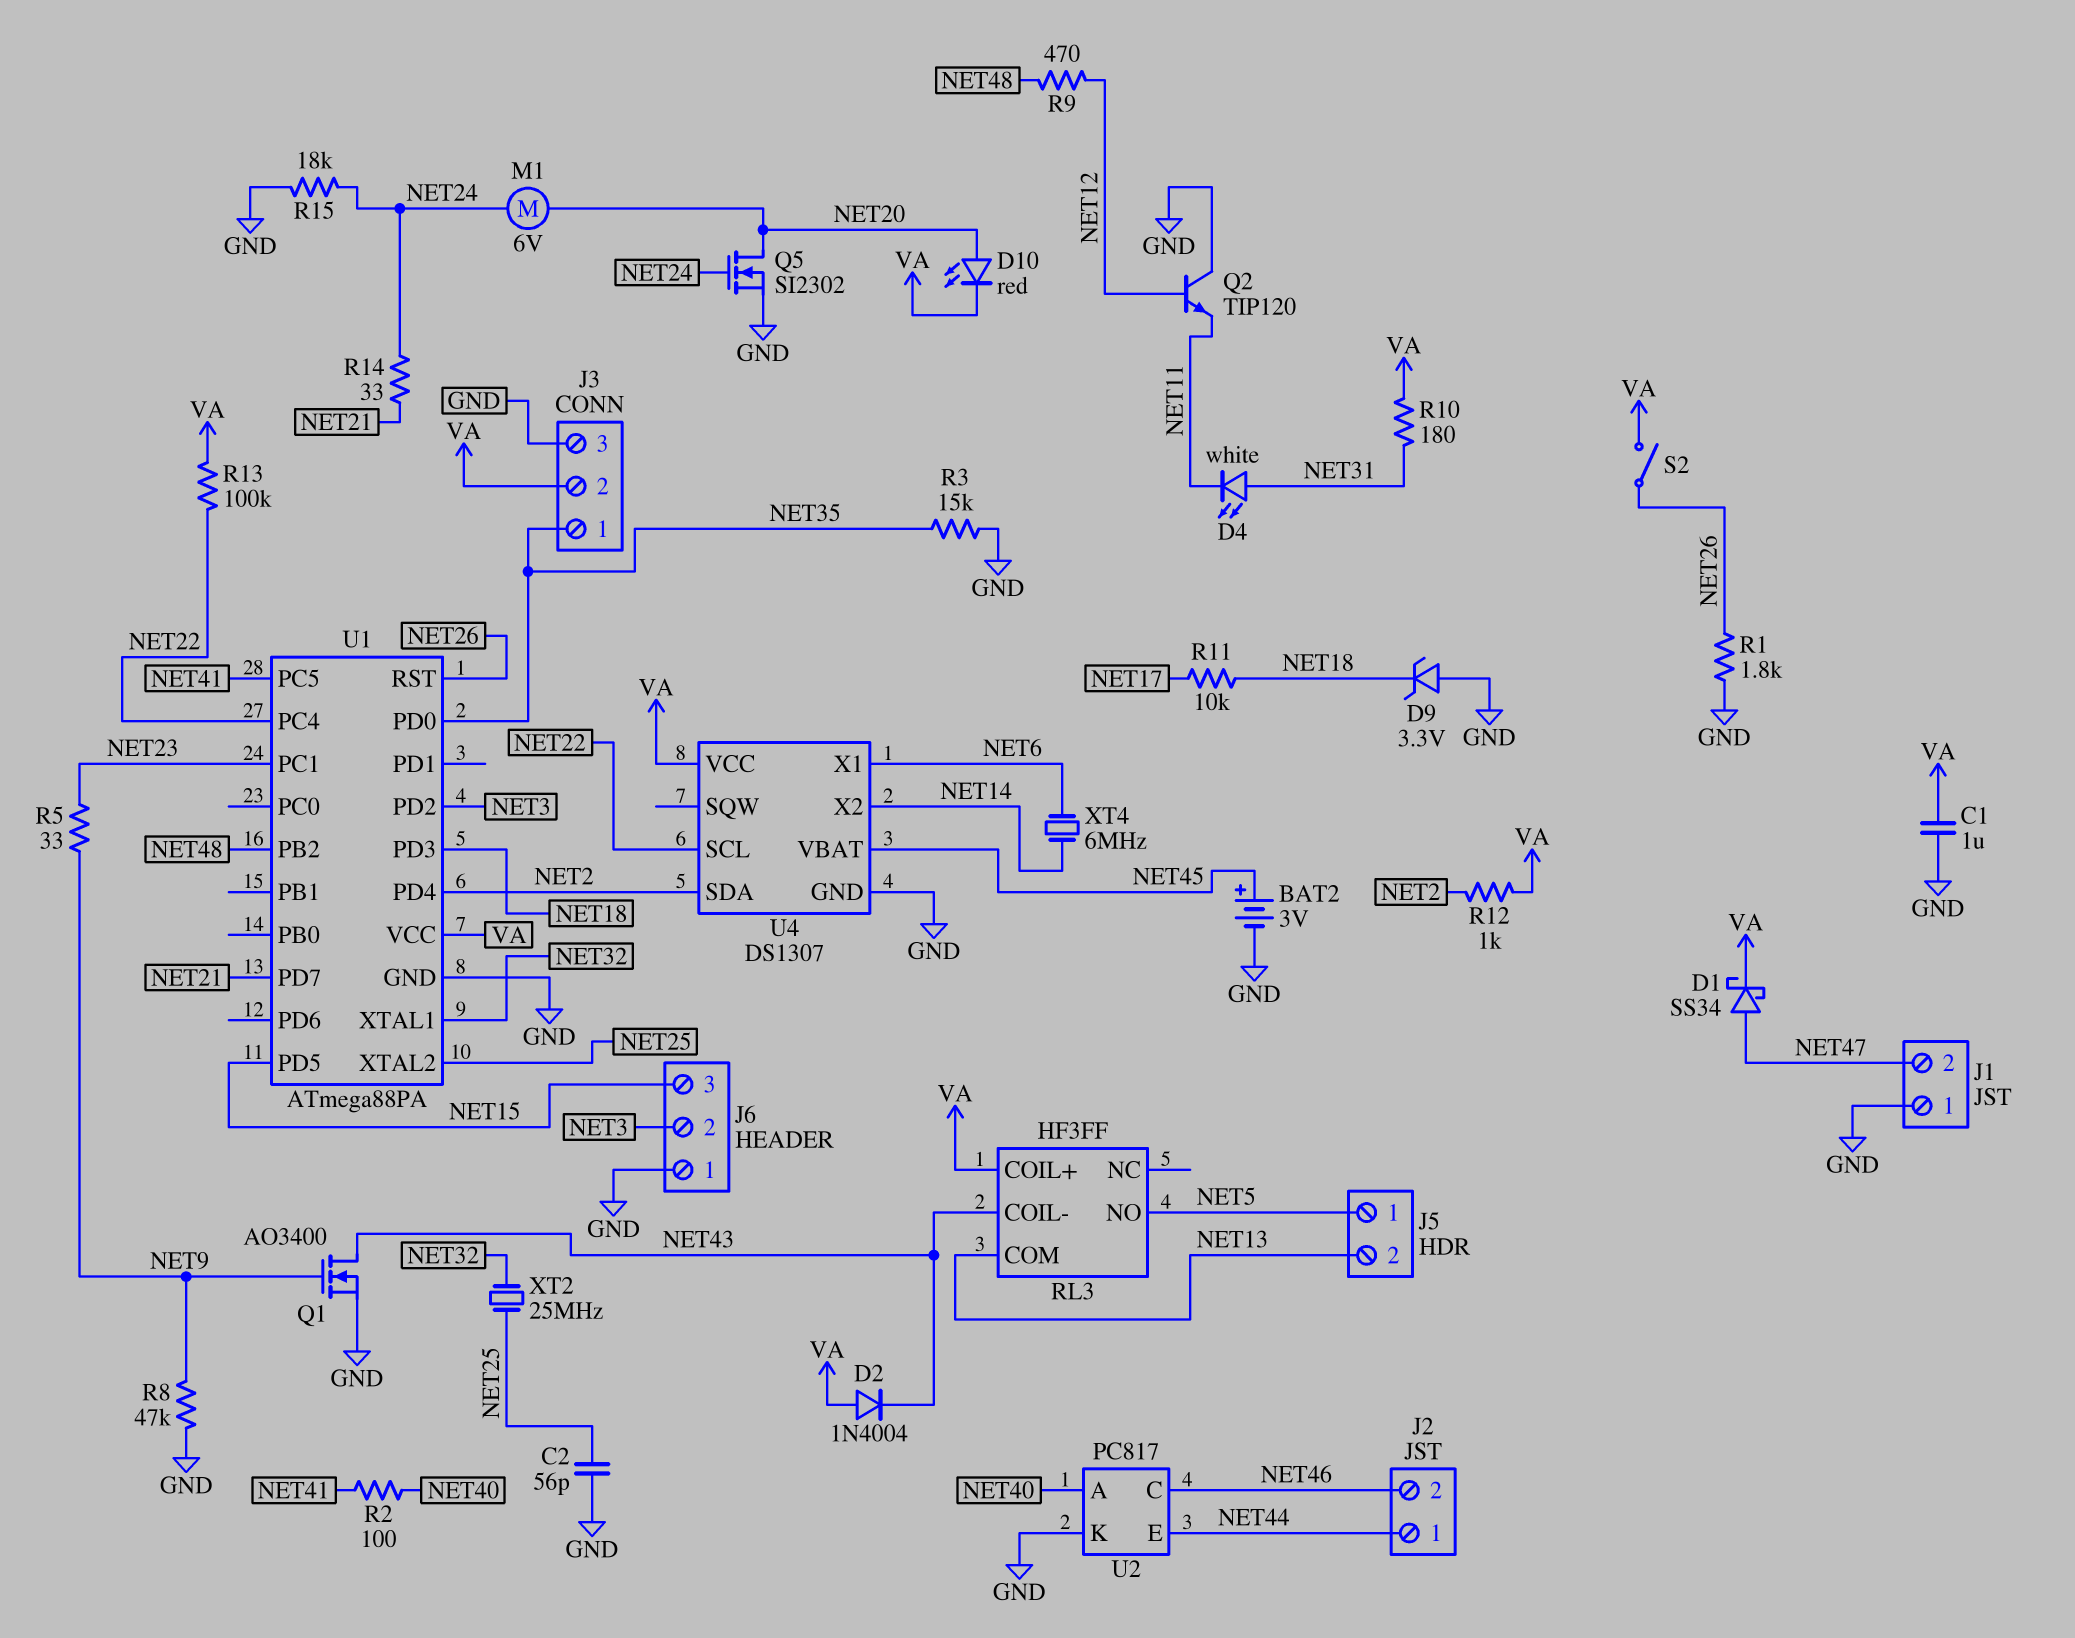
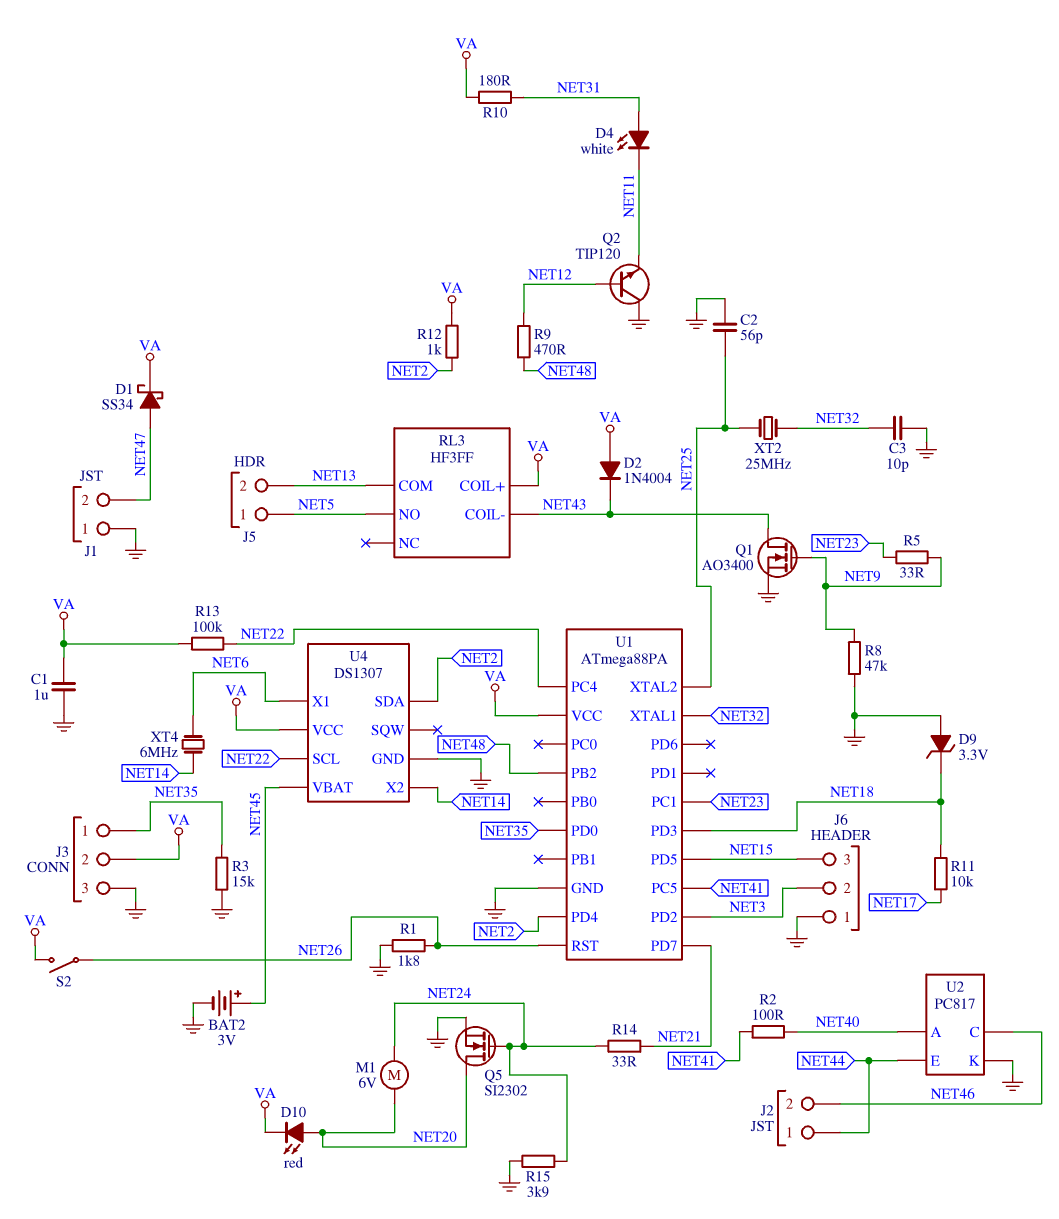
C3: none -> 10pF (GND, NET32)
R15: 18k (GND, NET24) -> 3.9k (GND, NET24)

